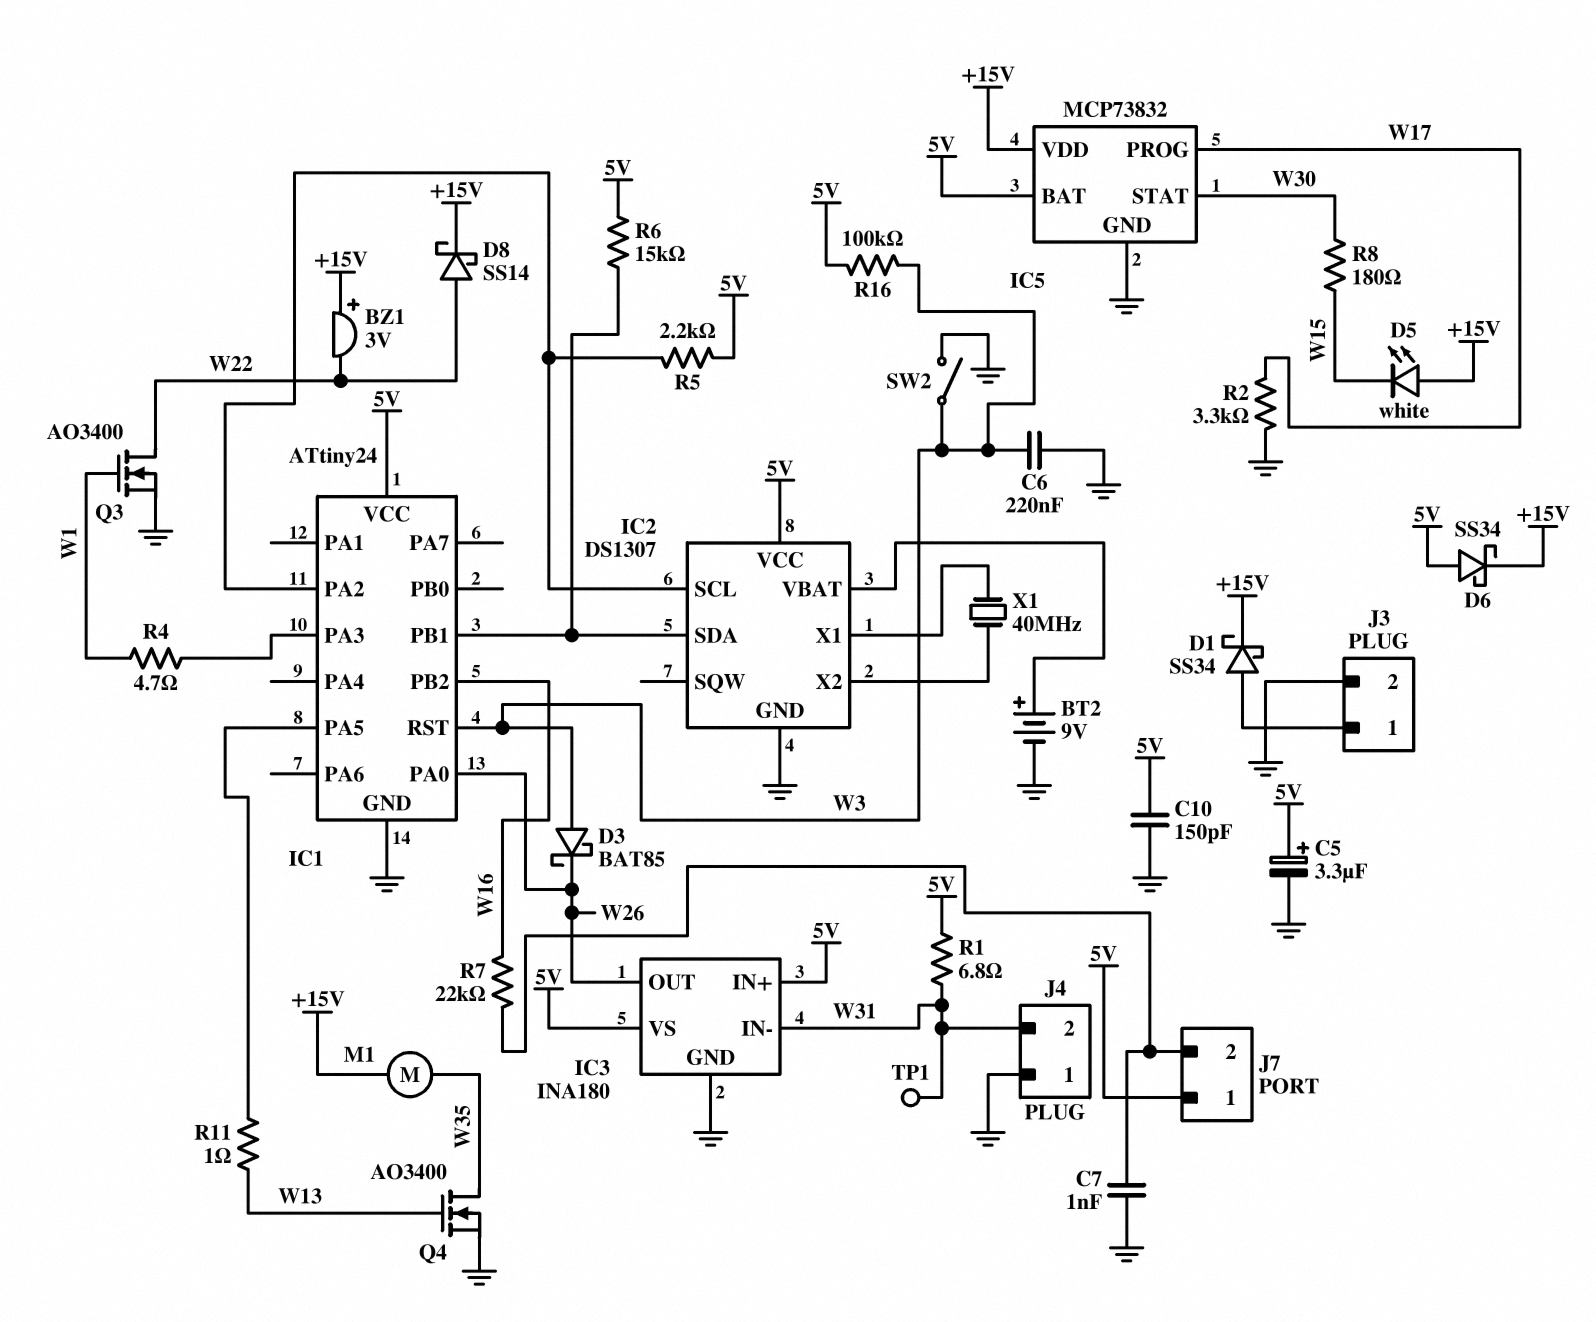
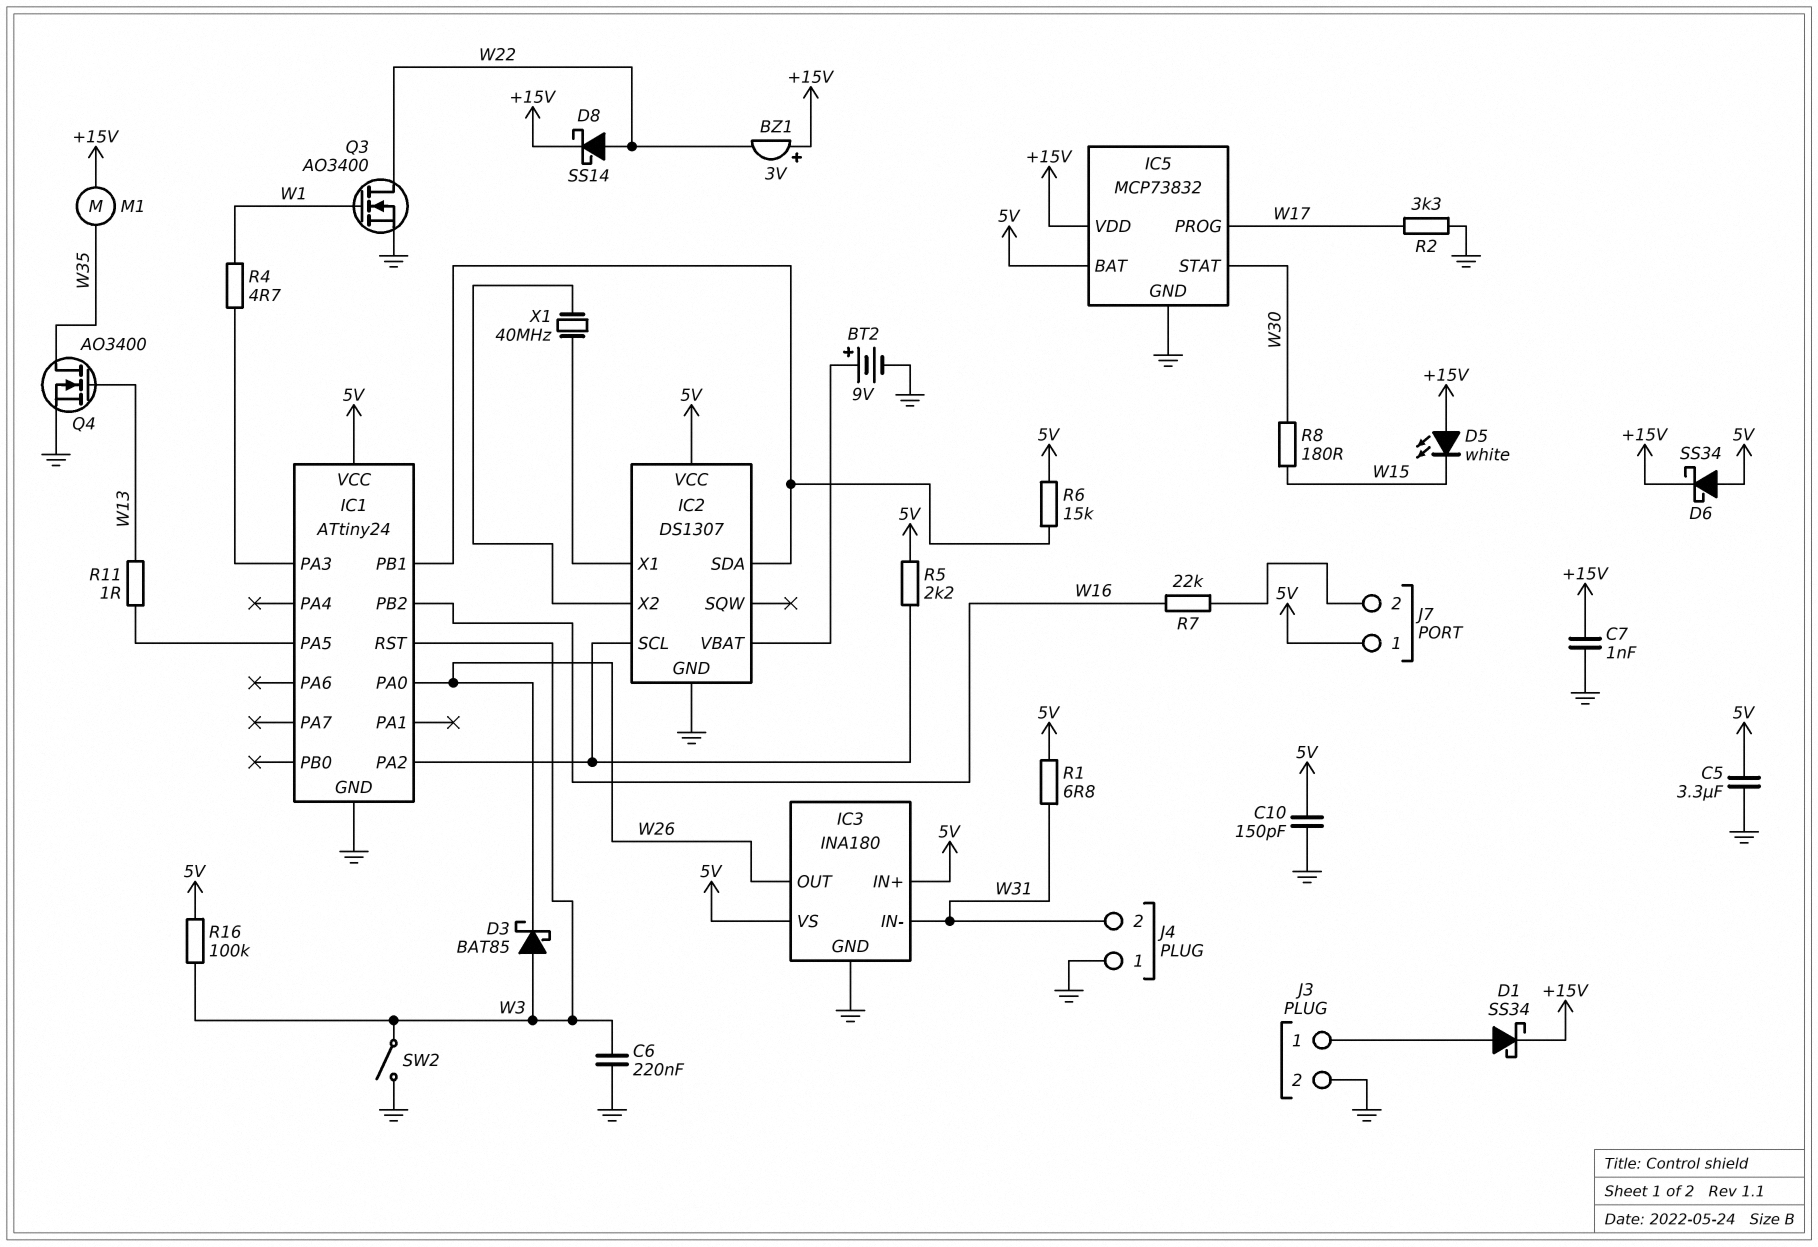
C5: 3.3uF (plus 5V, minus GND) -> 3.3uF (5V, GND)
C7: 1nF (GND, J7/2) -> 1nF (+15V, GND)
TP1: test point (W31) -> none

